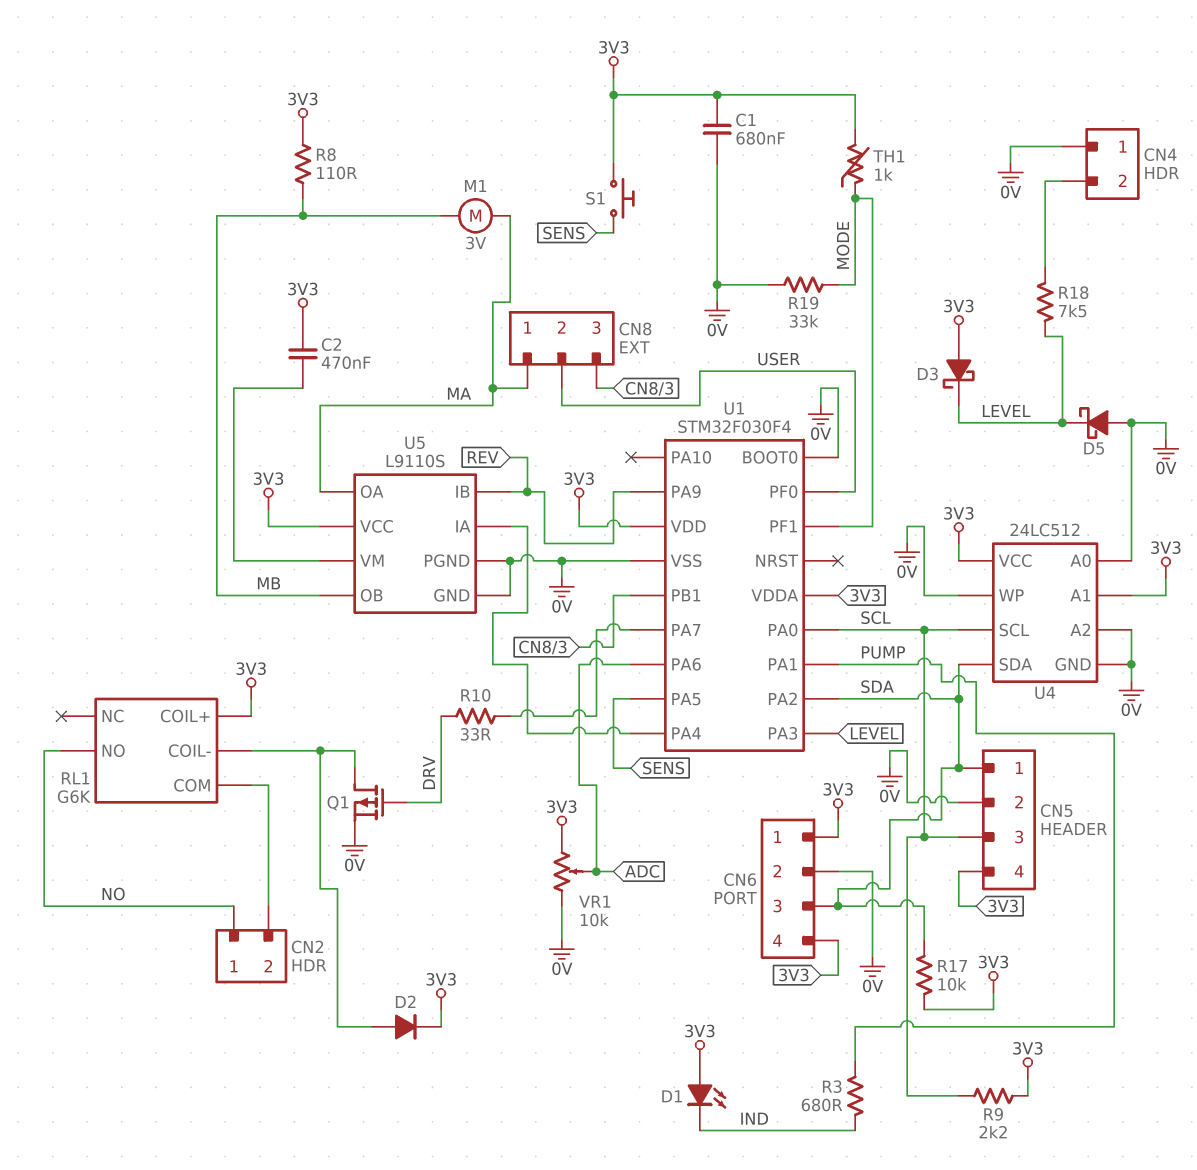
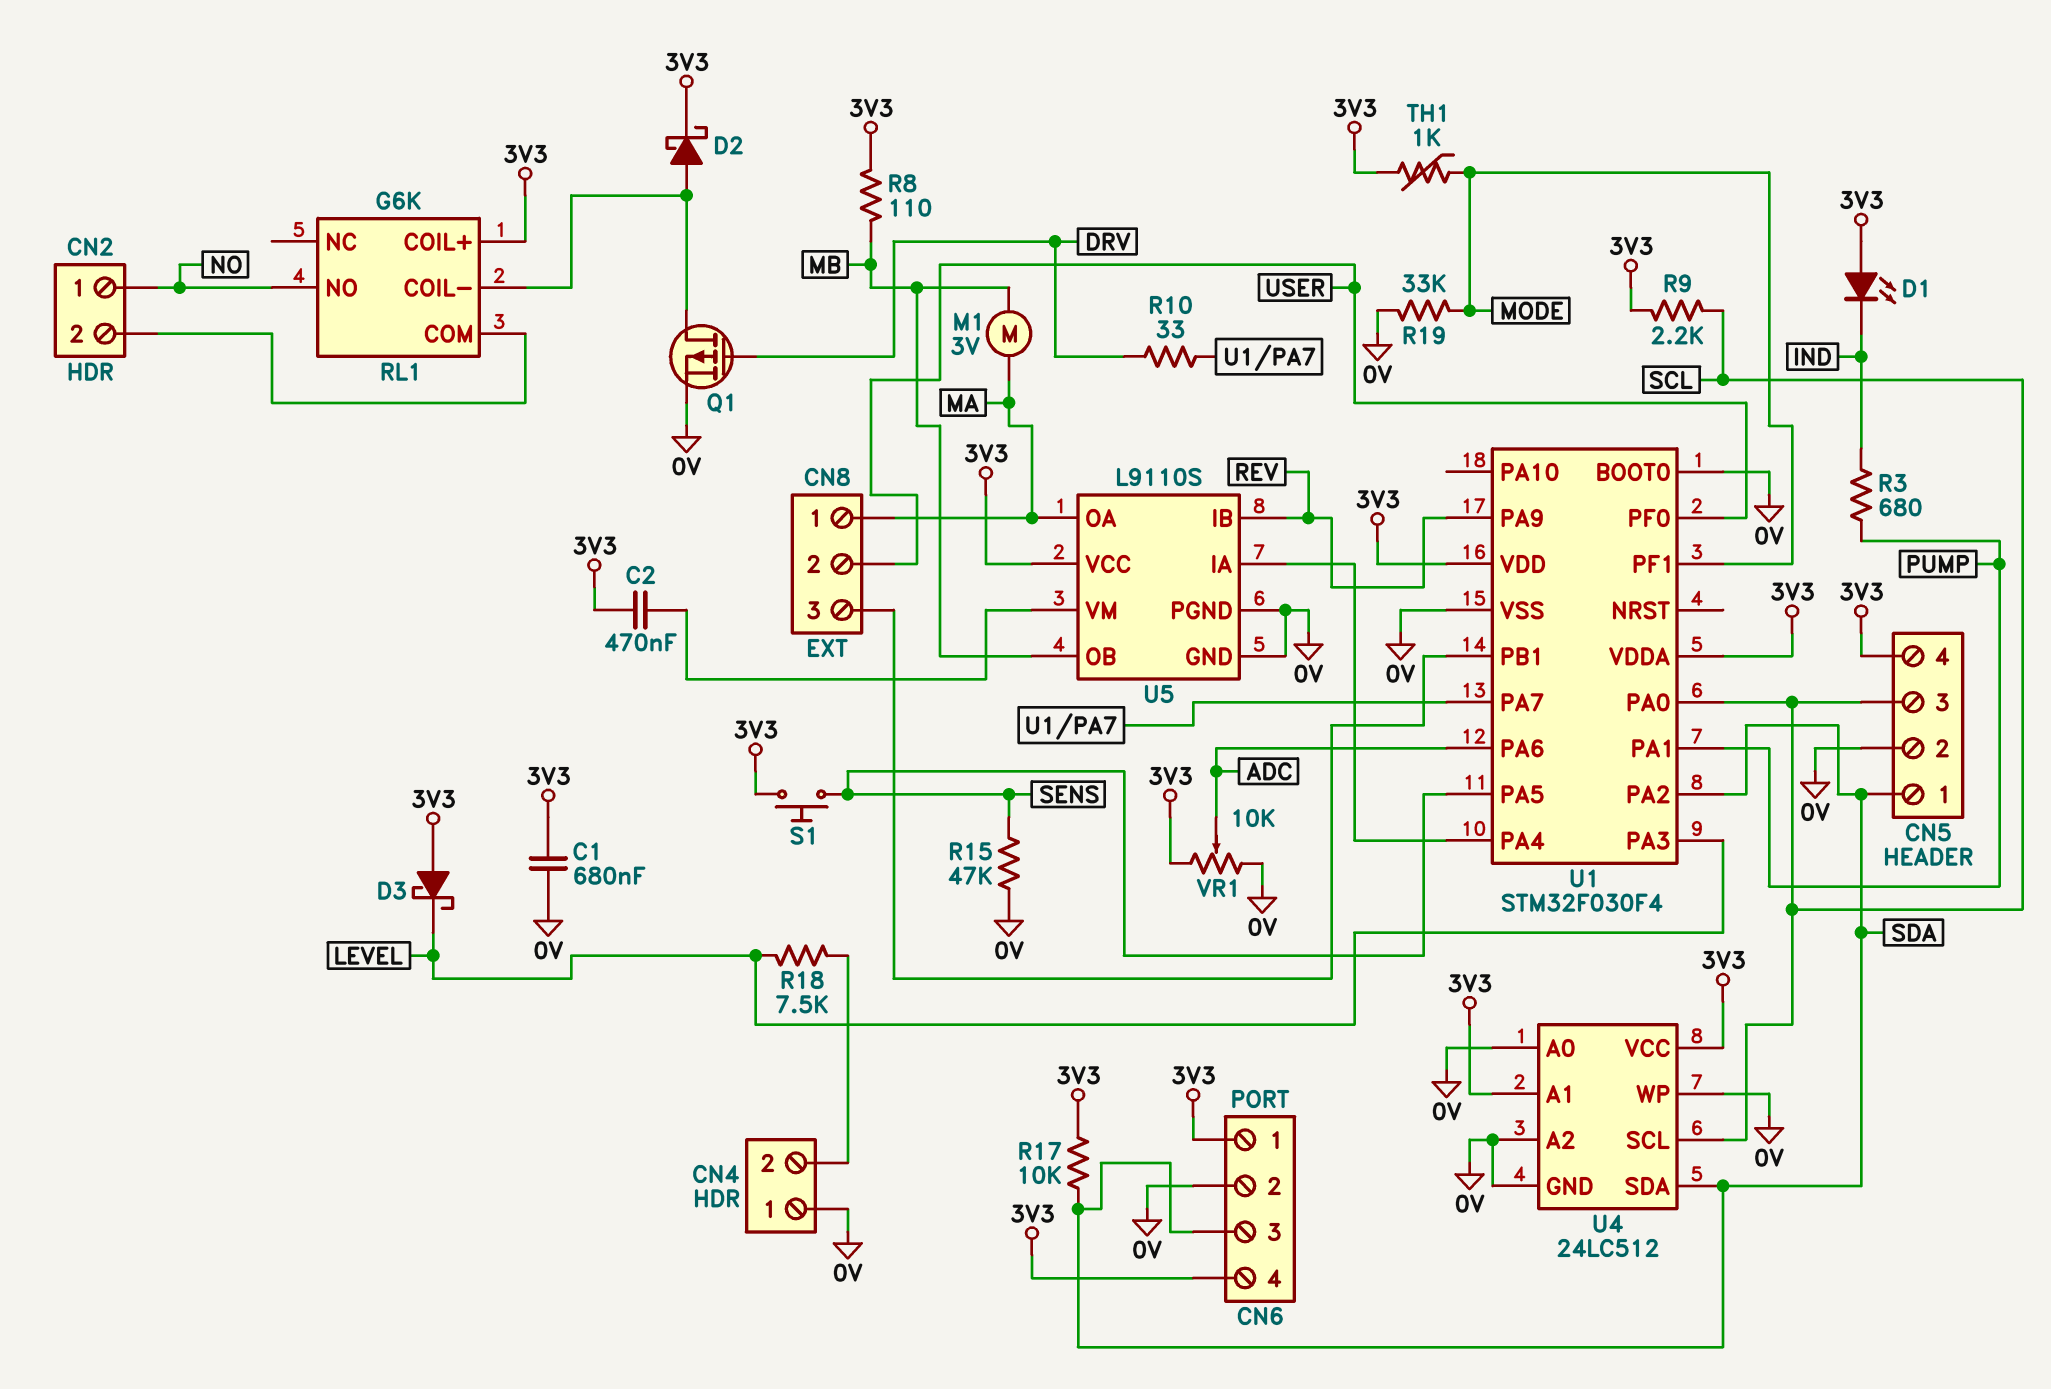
D2: diode (A RL1/COIL-, K 3V3) -> schottky (A RL1/COIL-, K 3V3)
D5: schottky (A 0V, K LEVEL) -> none
R15: none -> 47k (0V, SENS)

